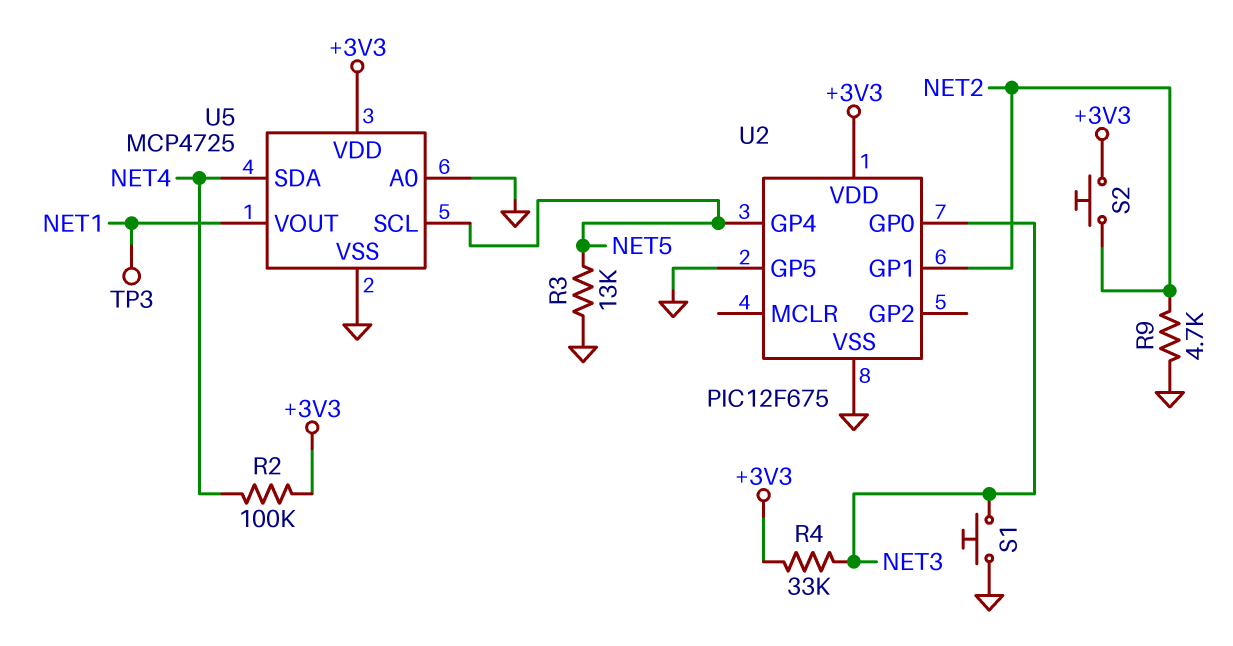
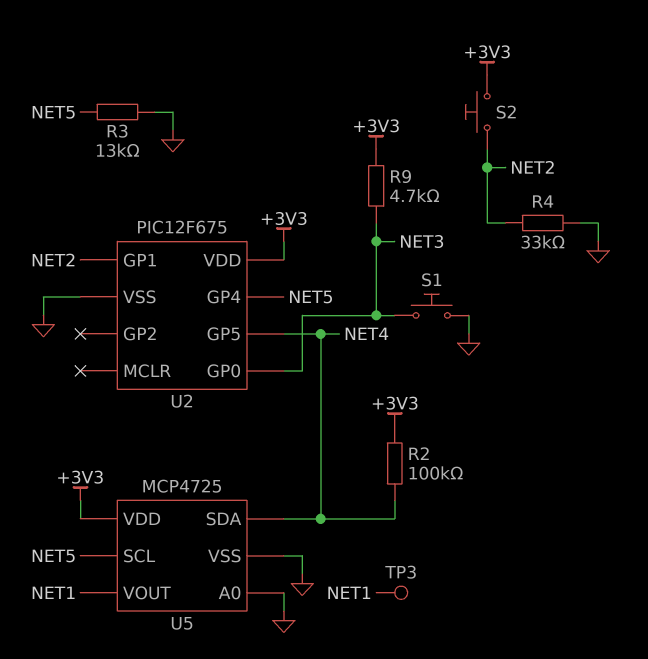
R4: 33k (+3V3, NET3) -> 33k (GND, NET2)
R9: 4.7k (GND, NET2) -> 4.7k (+3V3, NET3)
U2 pin GP5: GND -> NET4

